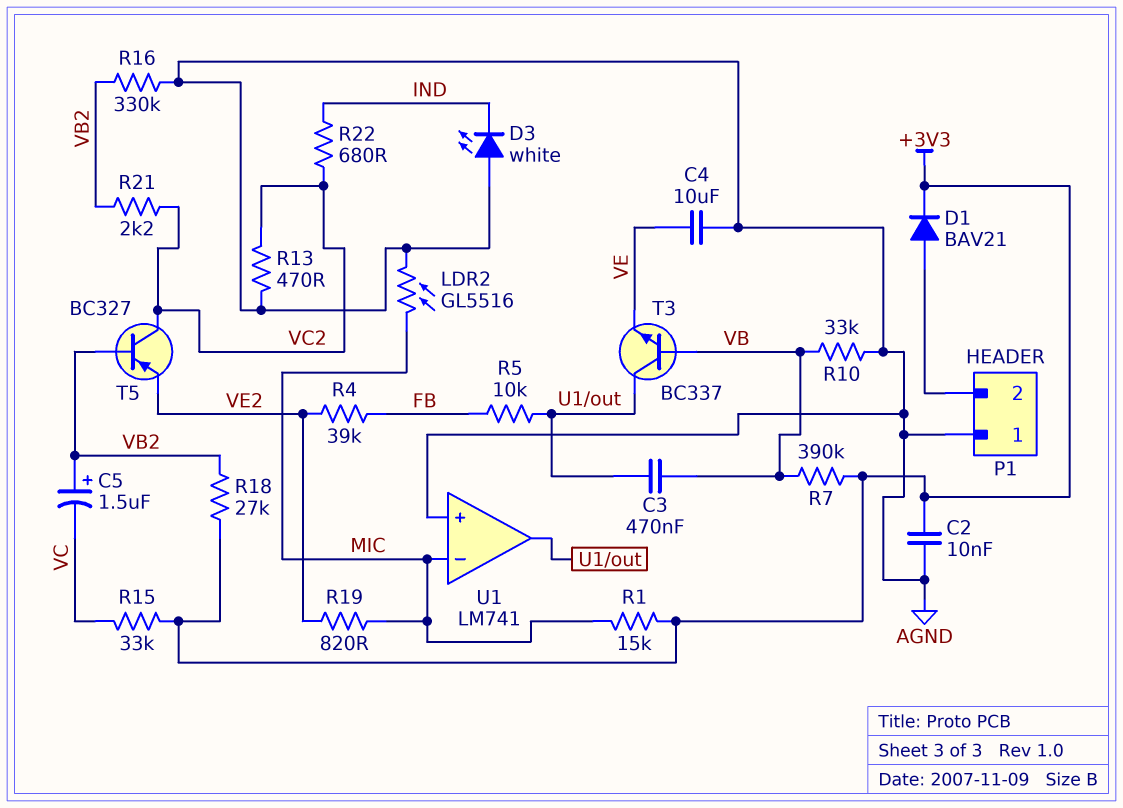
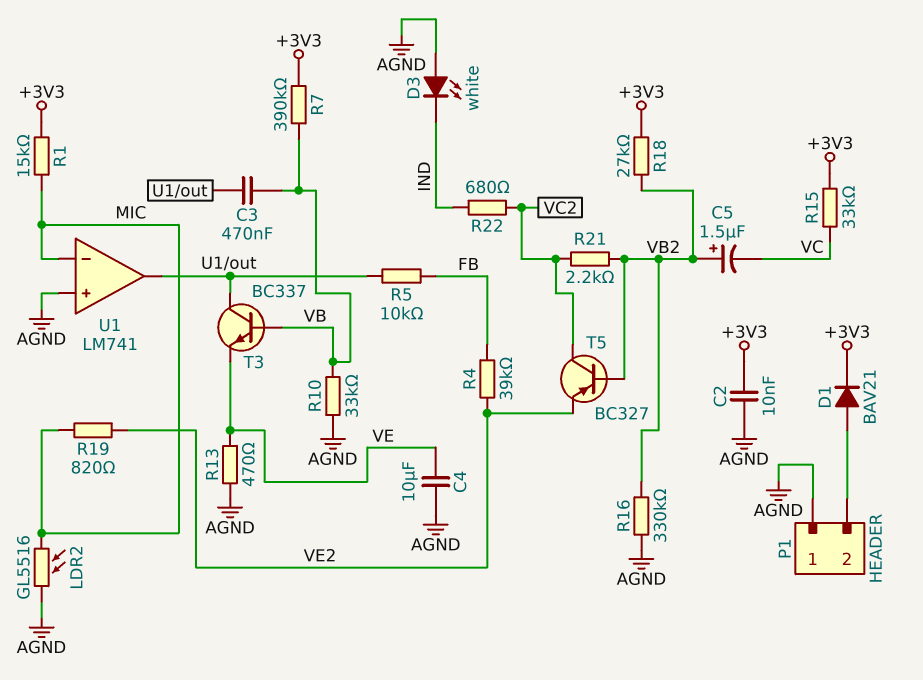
R13: 470 (AGND, VC2) -> 470 (AGND, VE)

